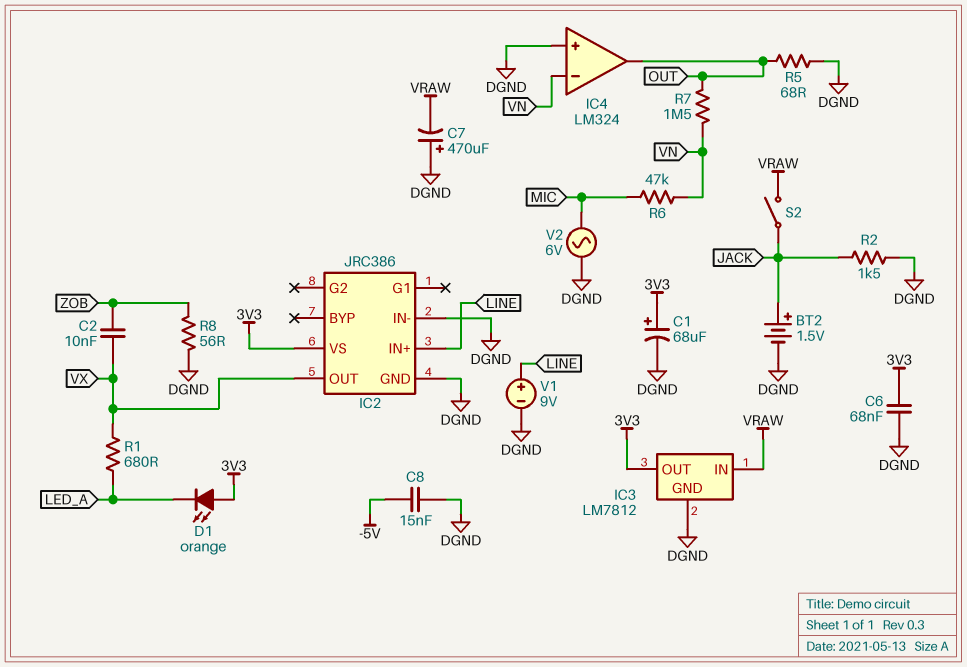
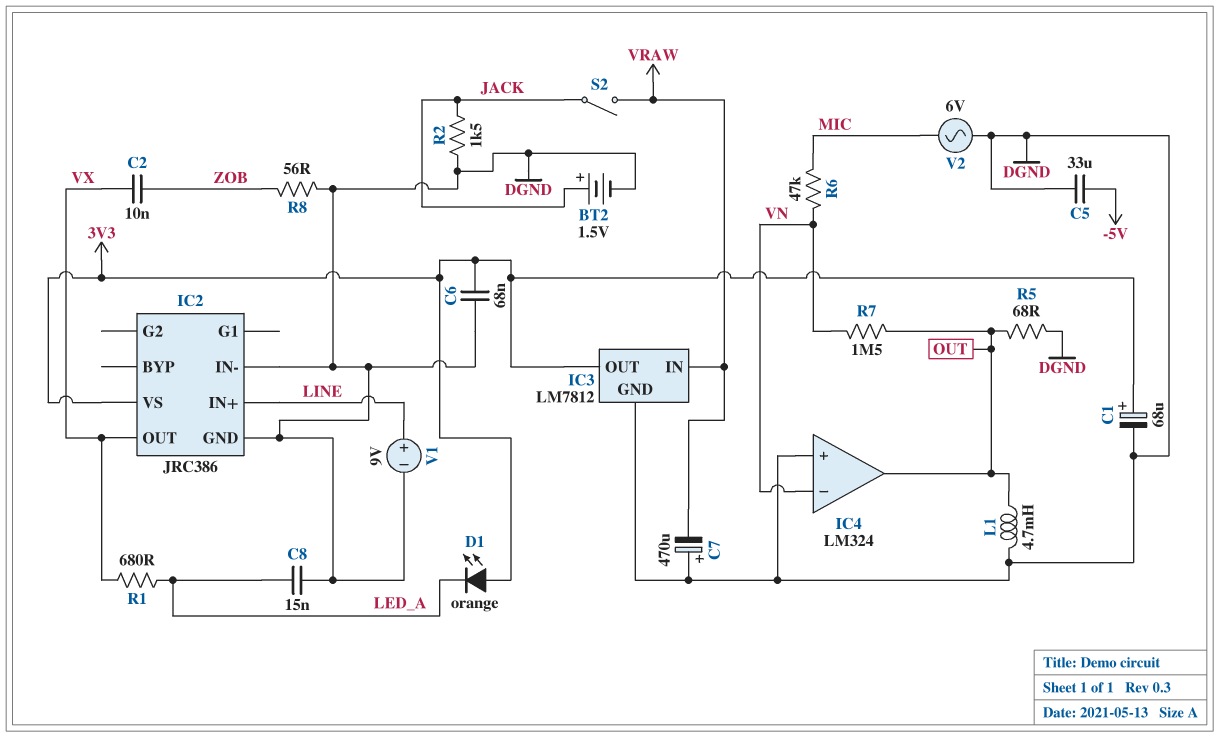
C5: none -> 33uF (-5V, DGND)
C8: 15nF (-5V, DGND) -> 15nF (DGND, LED_A)
L1: none -> 4.7mH (DGND, OUT)

